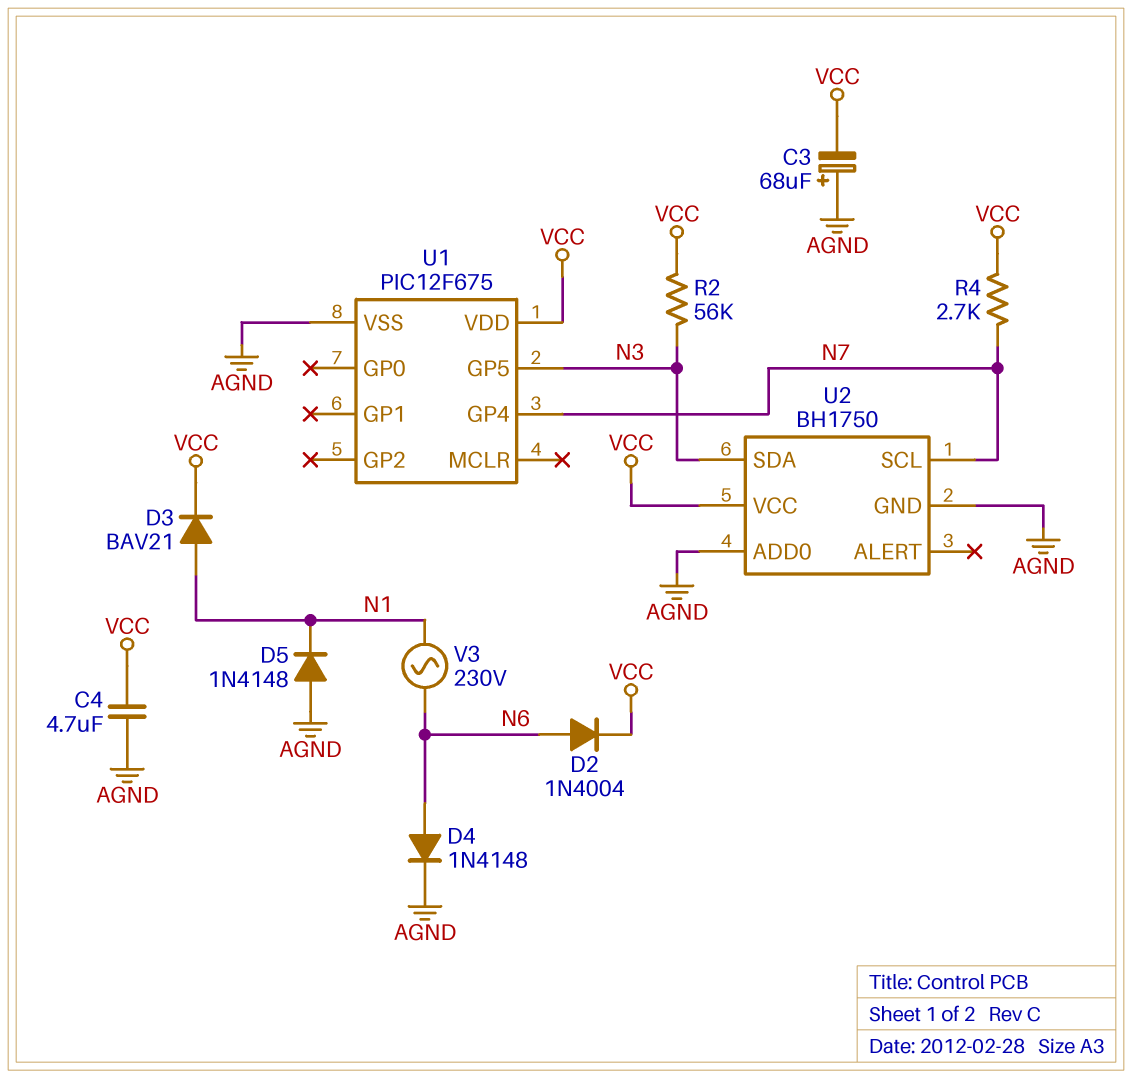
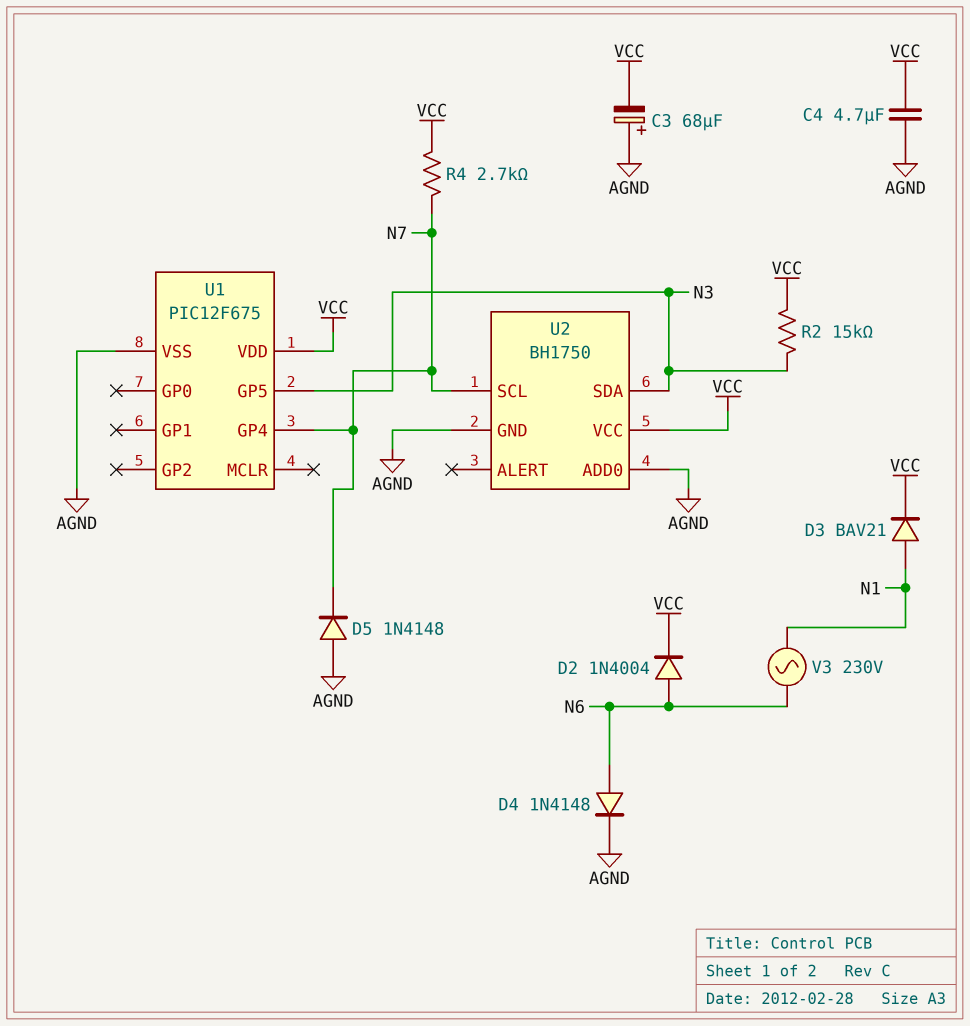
D5: diode 1N4148 (A AGND, K N1) -> diode 1N4148 (A AGND, K N7)
R2: 56k (N3, VCC) -> 15k (N3, VCC)

